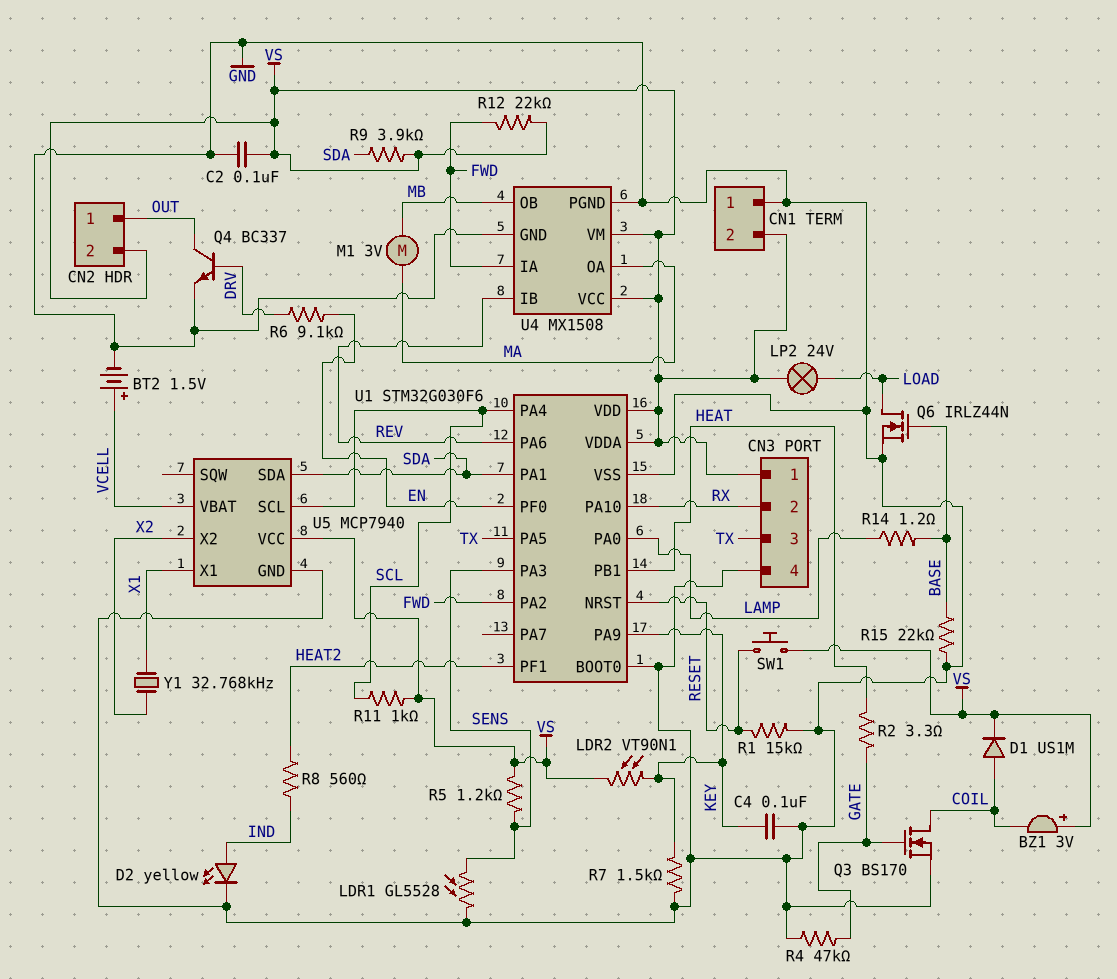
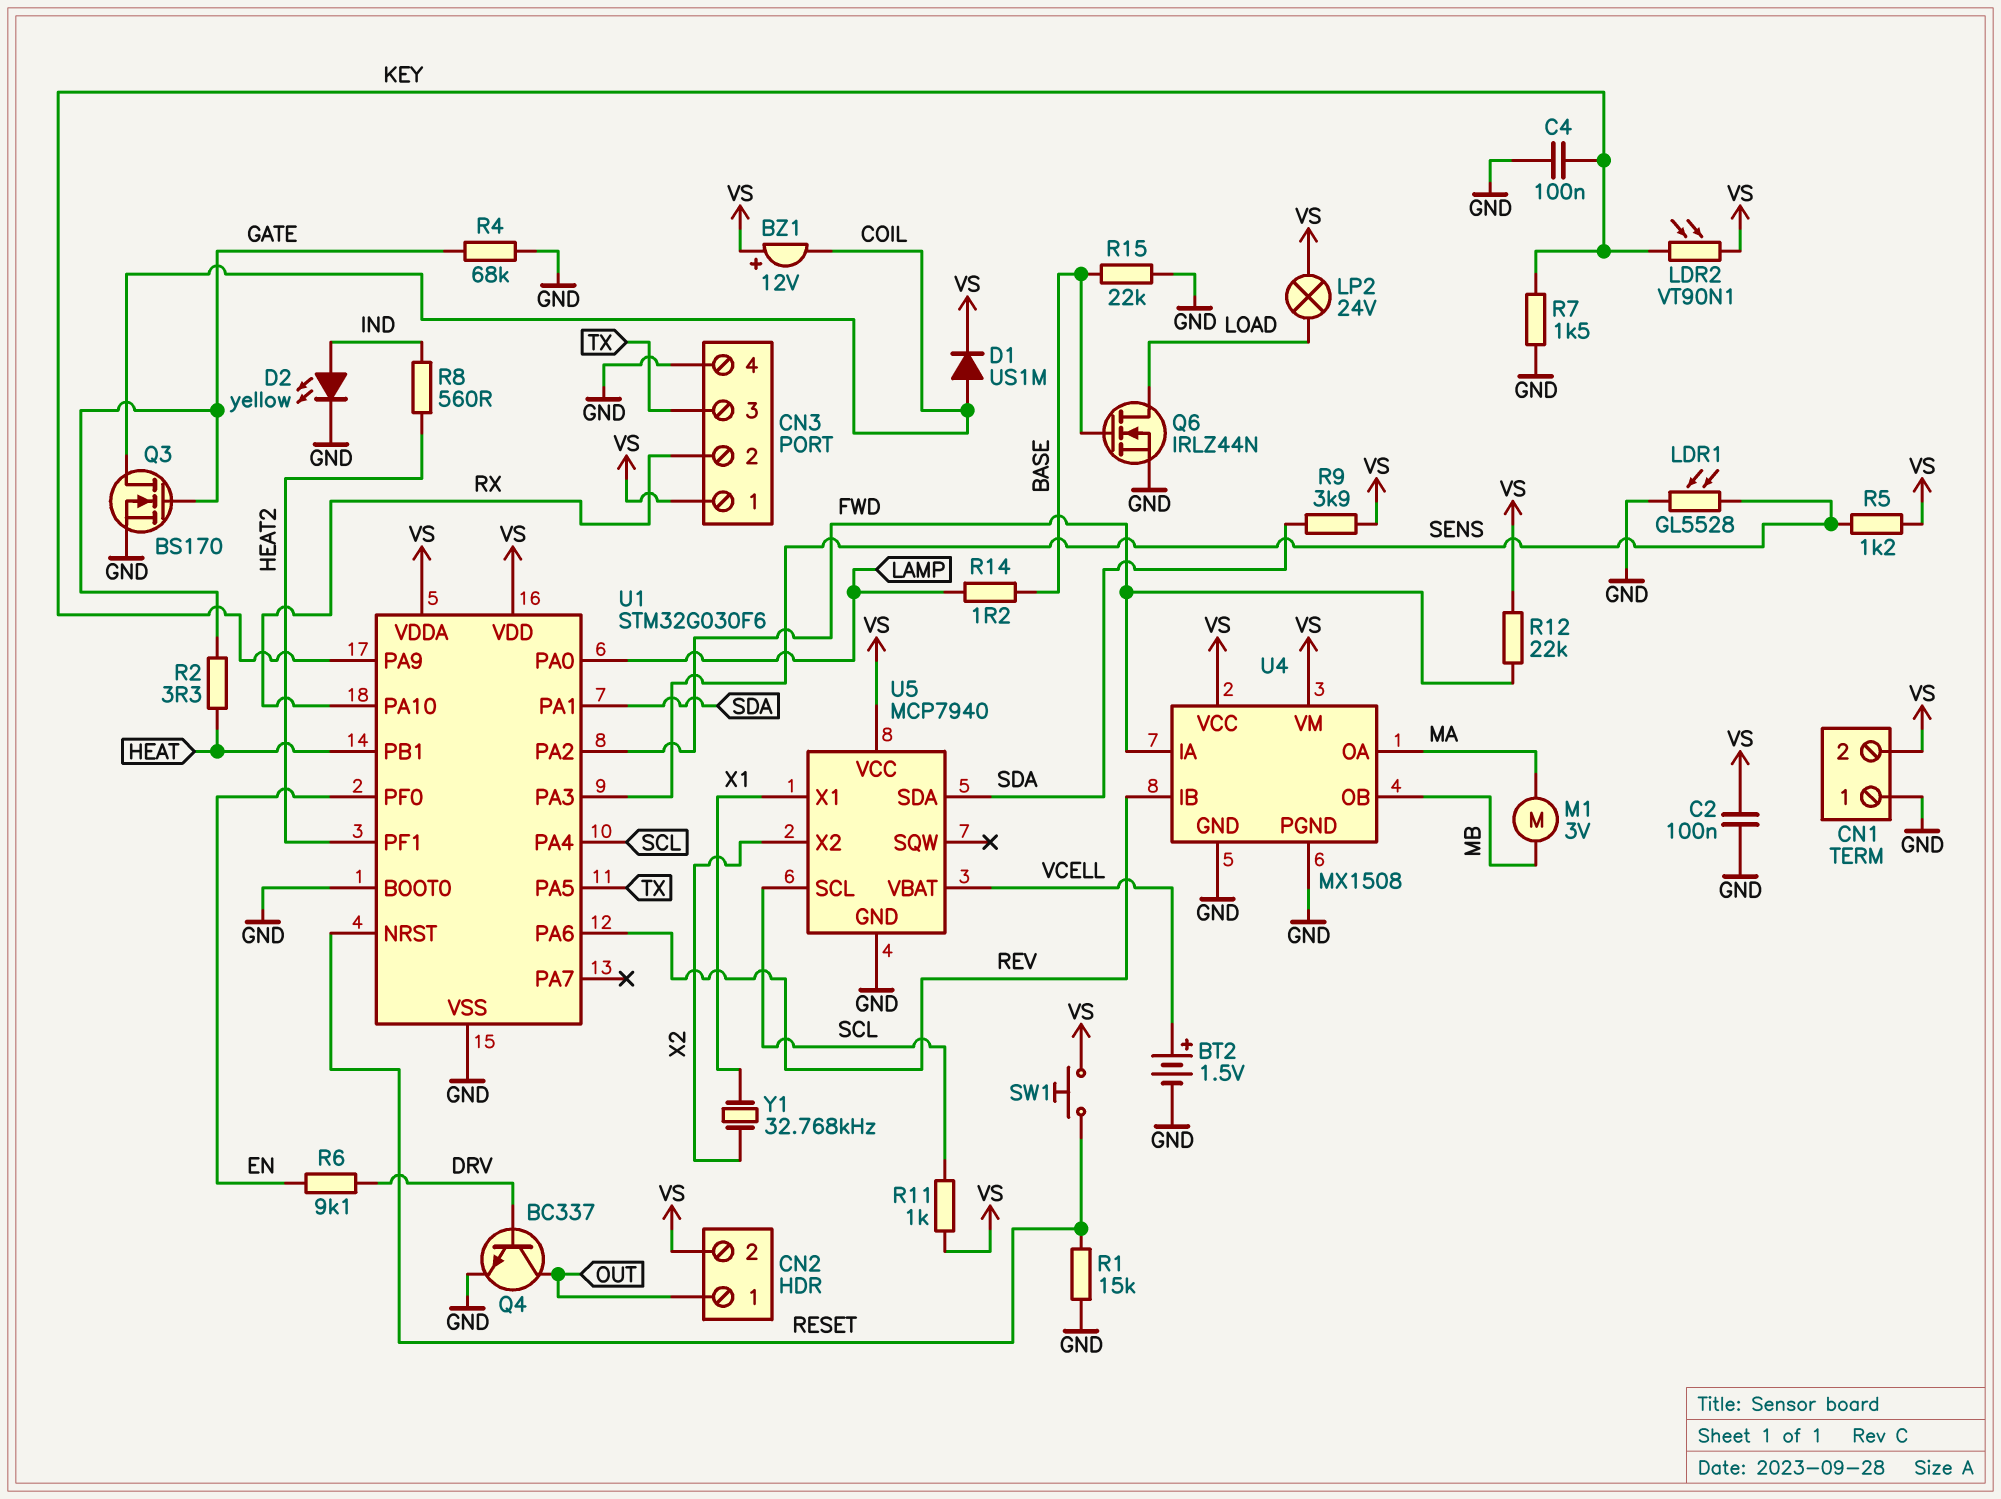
BZ1: buzzer 3V (plus VS, minus COIL) -> buzzer 12V (plus VS, minus COIL)
R4: 47k (GATE, GND) -> 68k (GATE, GND)

